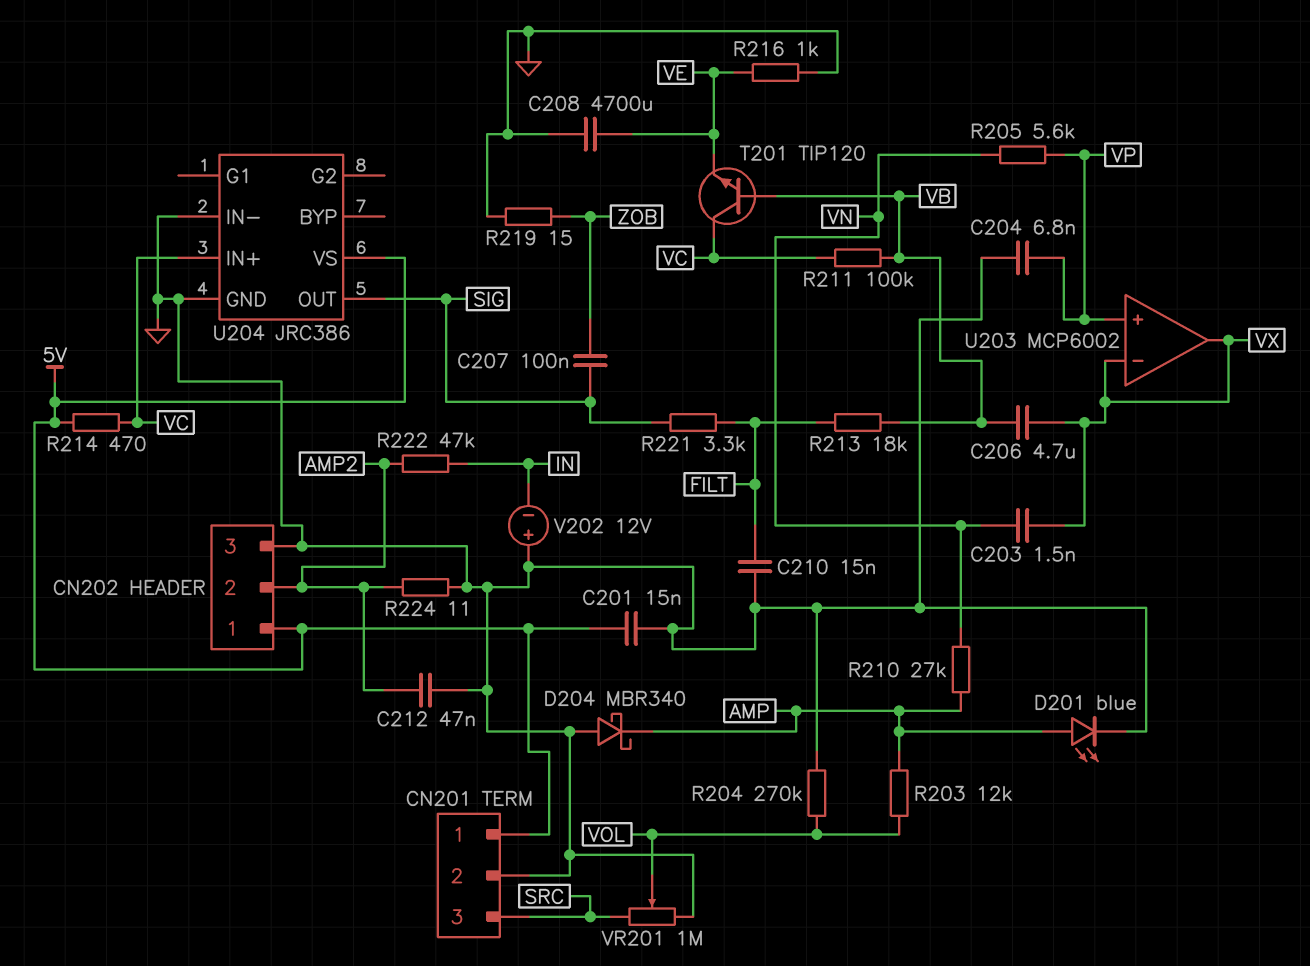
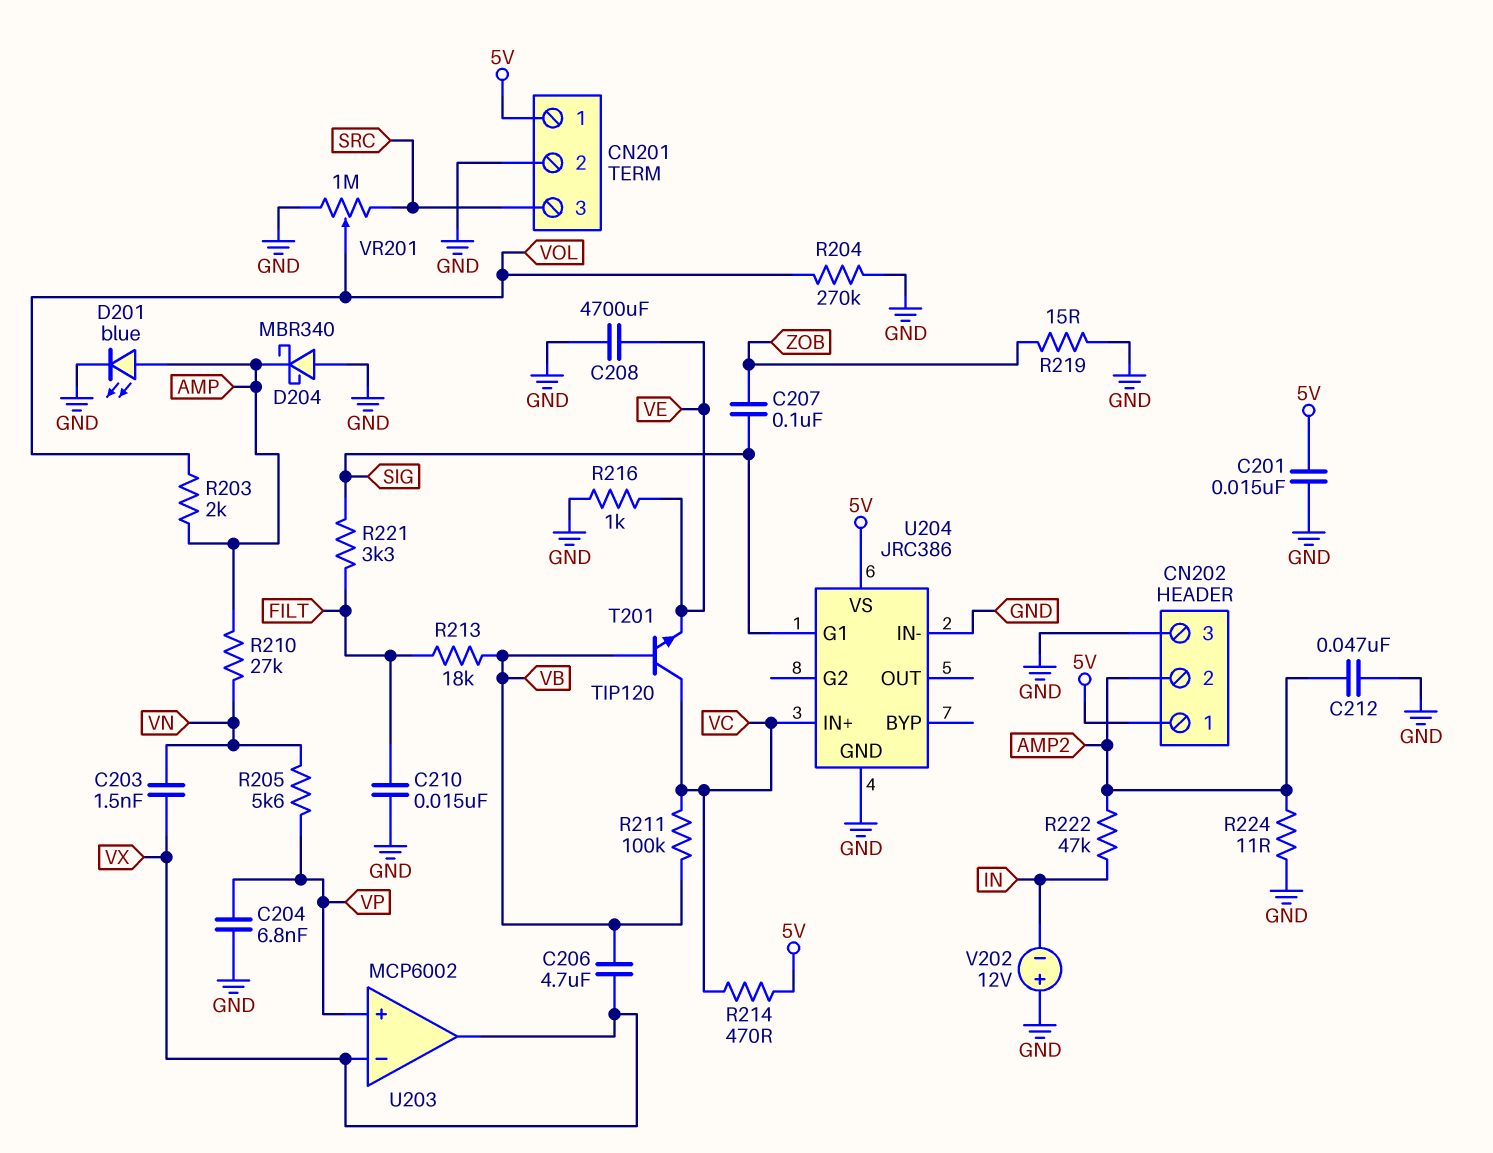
R203: 12k (AMP, VOL) -> 2k (AMP, VOL)
U204 pin G1: none -> SIG
U204 pin OUT: SIG -> none

